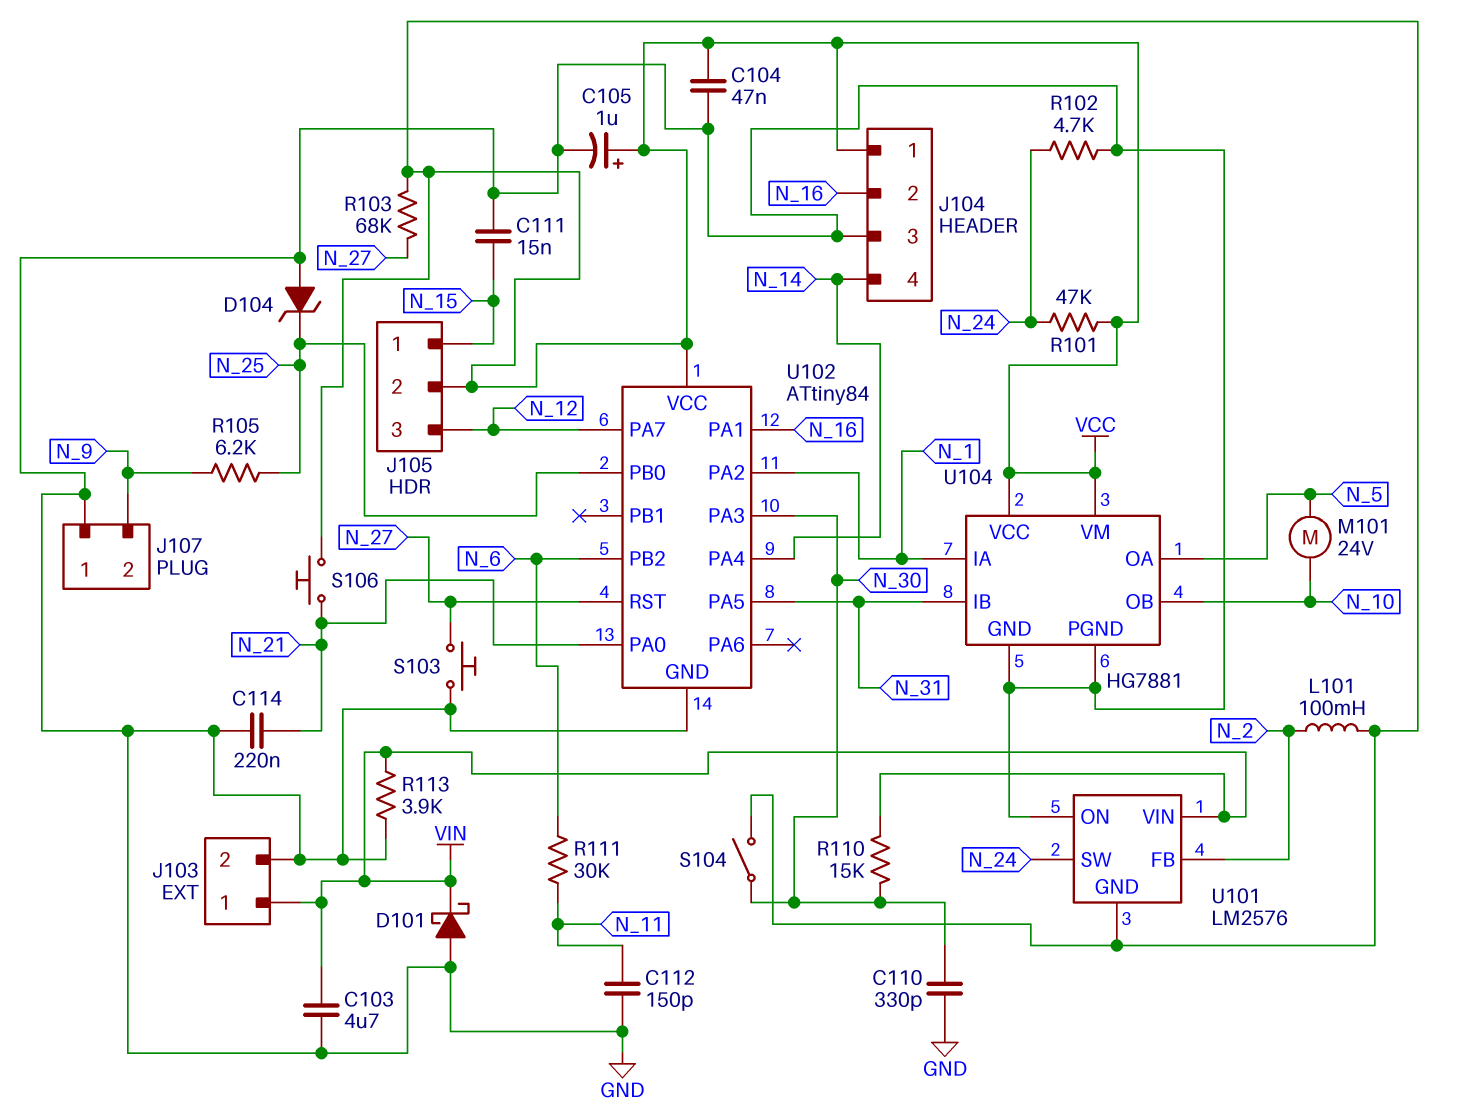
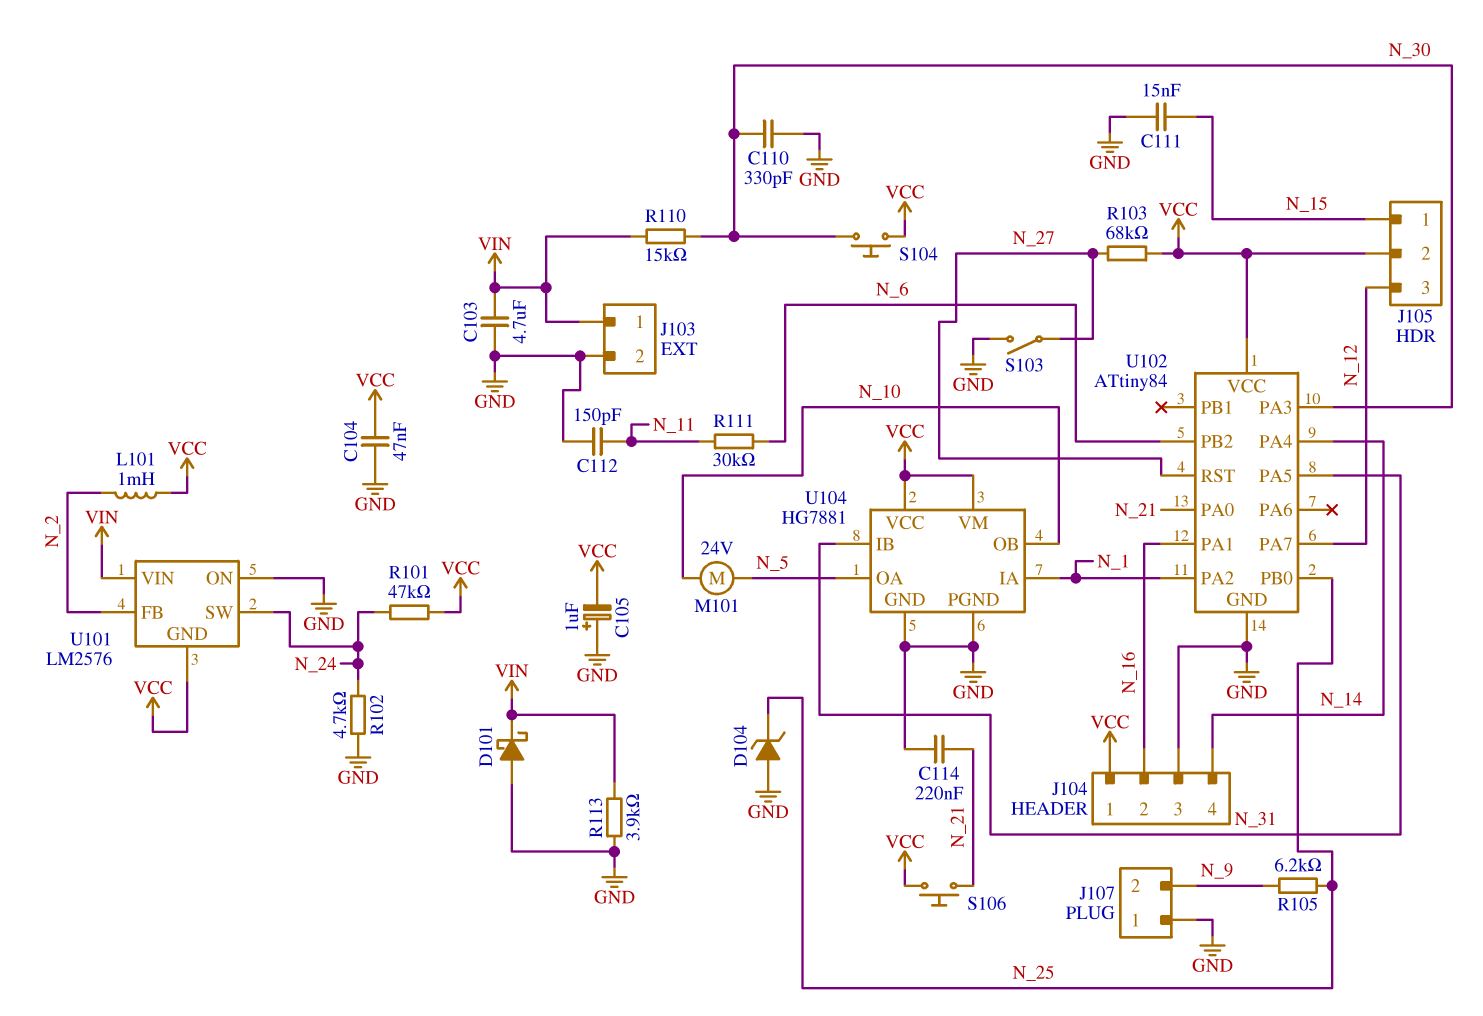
C105: 1uF (plus VCC, minus GND) -> 1uF (plus GND, minus VCC)
L101: 100mH (N_2, VCC) -> 1mH (N_2, VCC)
S103: button (GND, N_27) -> switch (GND, N_27)
S104: switch (N_30, VCC) -> button (N_30, VCC)

